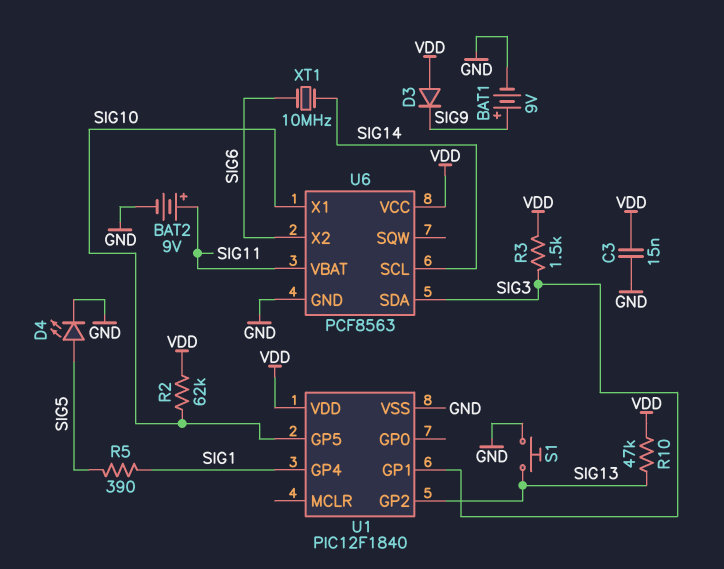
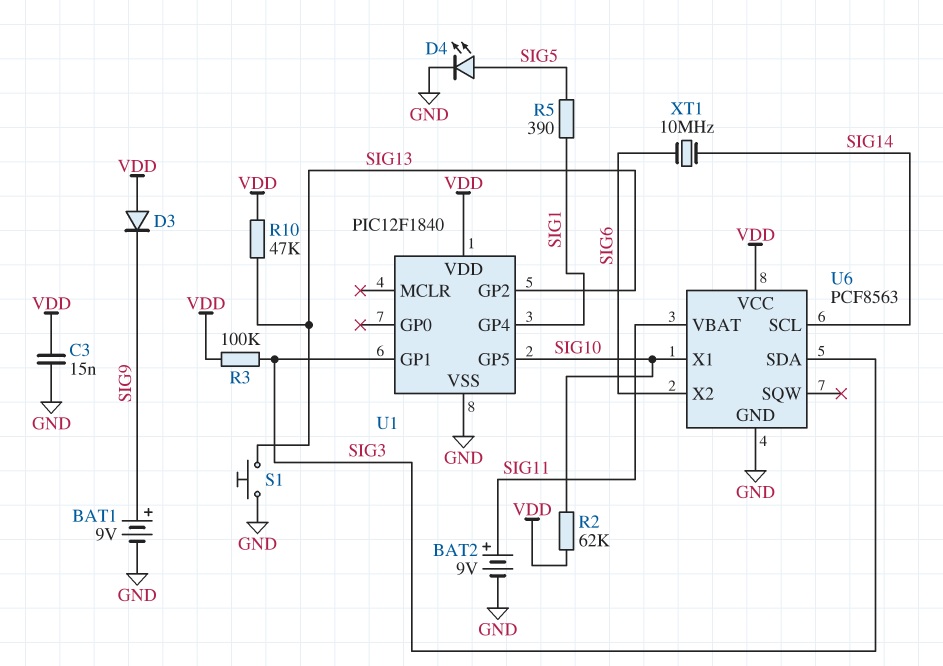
R3: 1.5k (SIG3, VDD) -> 100k (SIG3, VDD)

